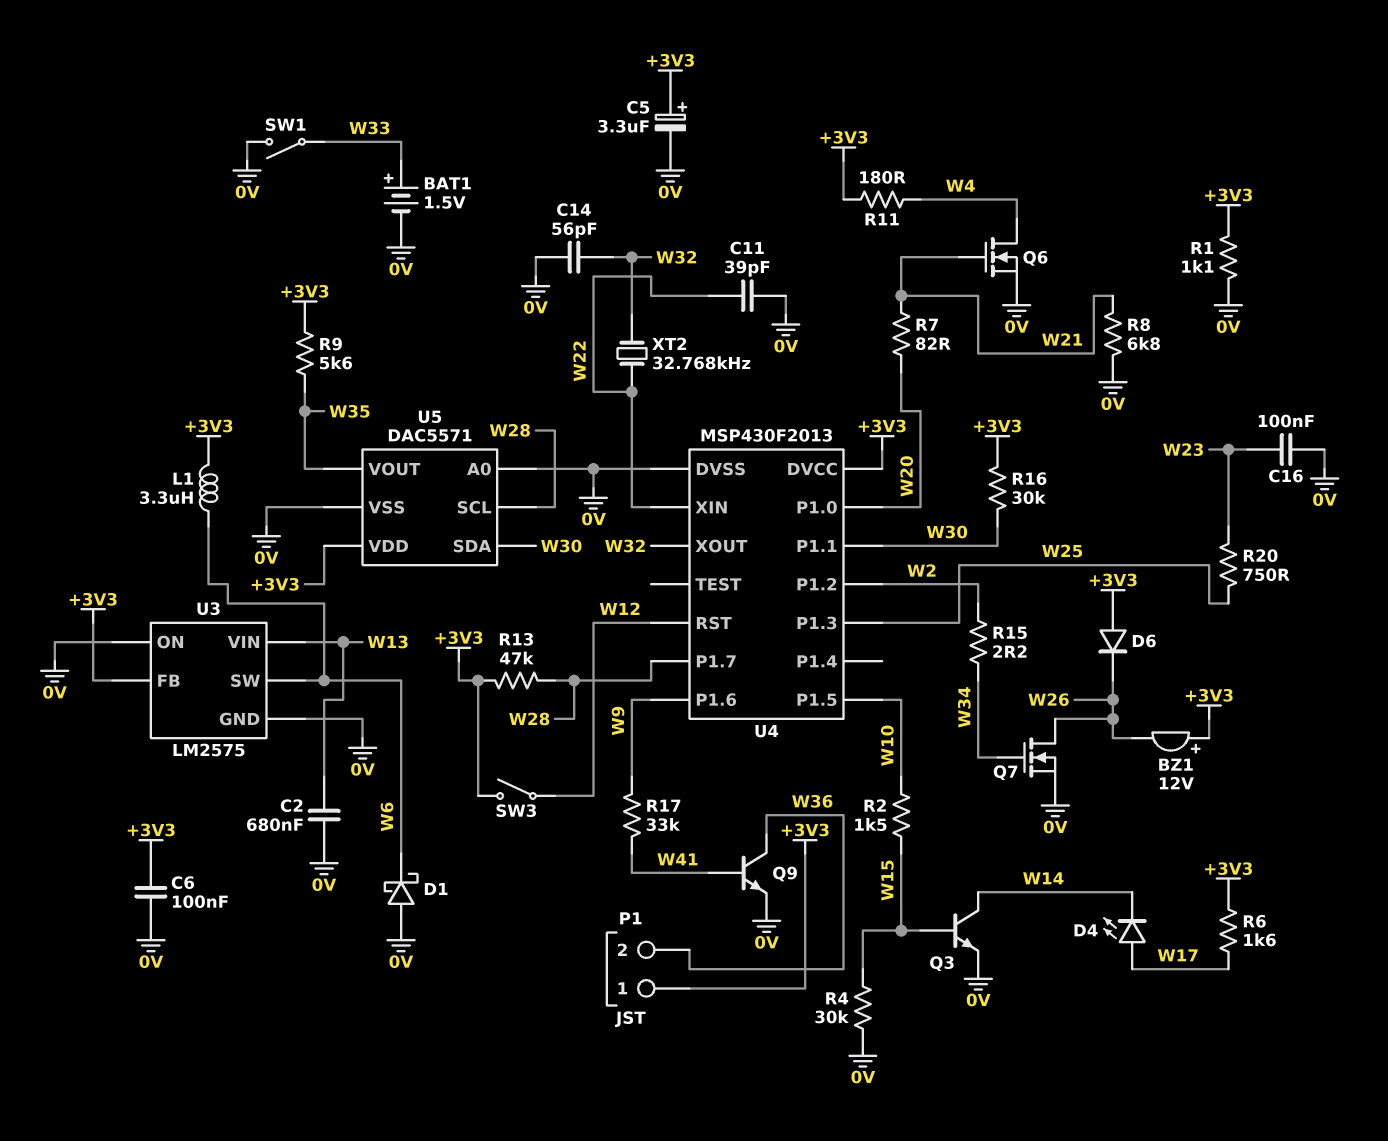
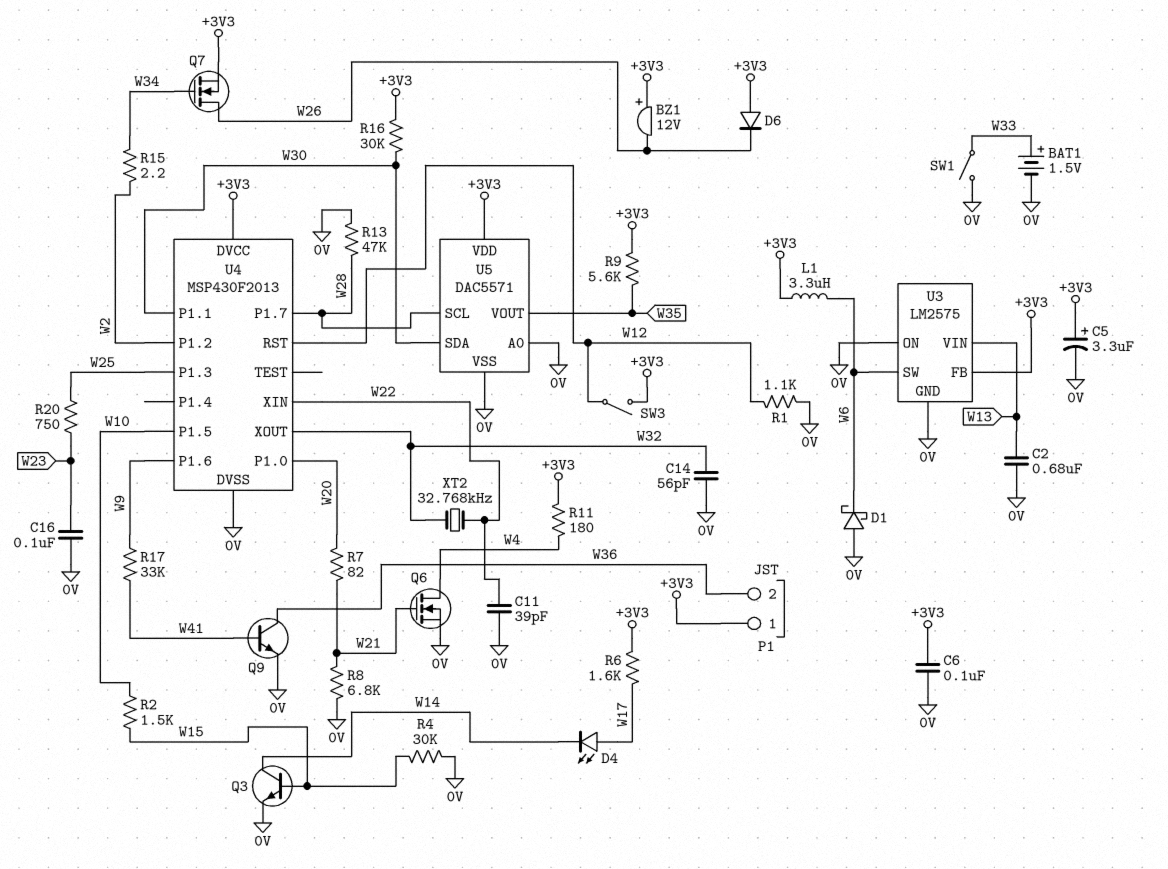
Q7: NMOS (G W34, D W26, S 0V) -> NMOS (G W34, D W26, S +3V3)
R1: 1.1k (+3V3, 0V) -> 1.1k (0V, W12)
R13: 47k (+3V3, W28) -> 47k (0V, W28)

